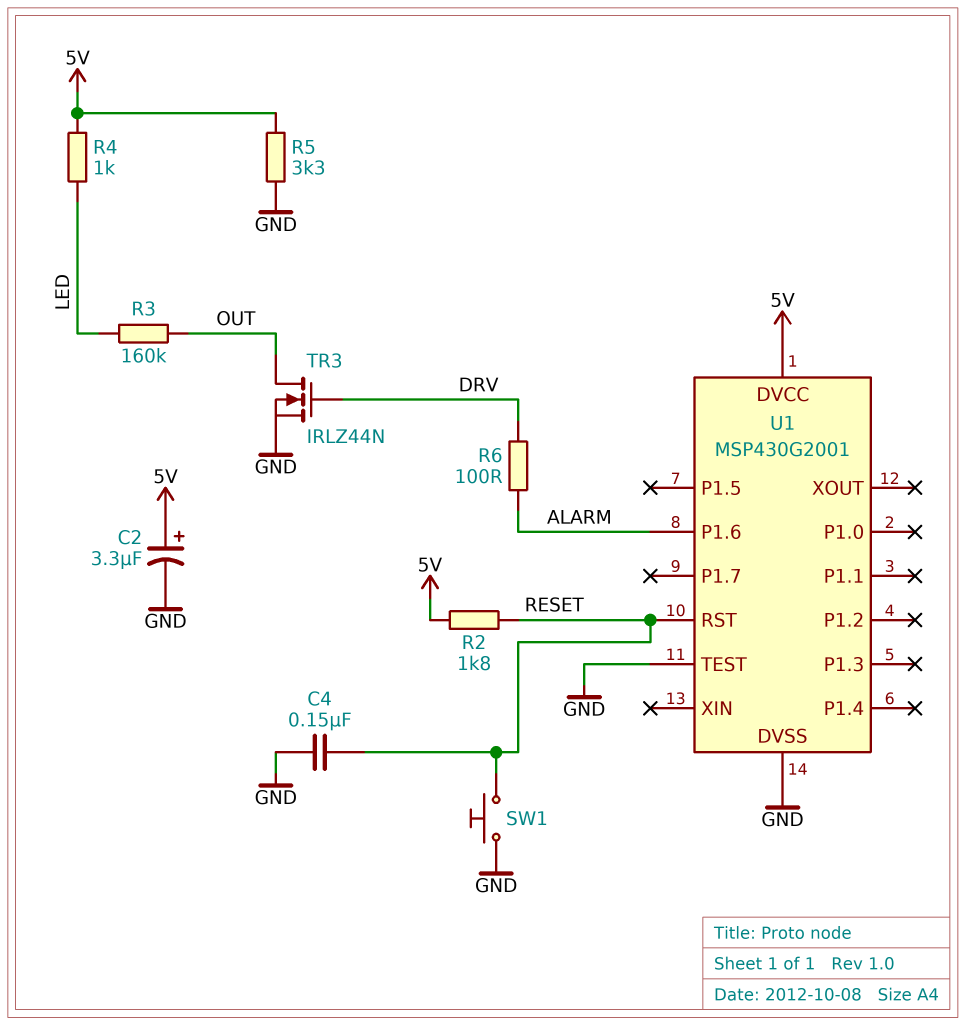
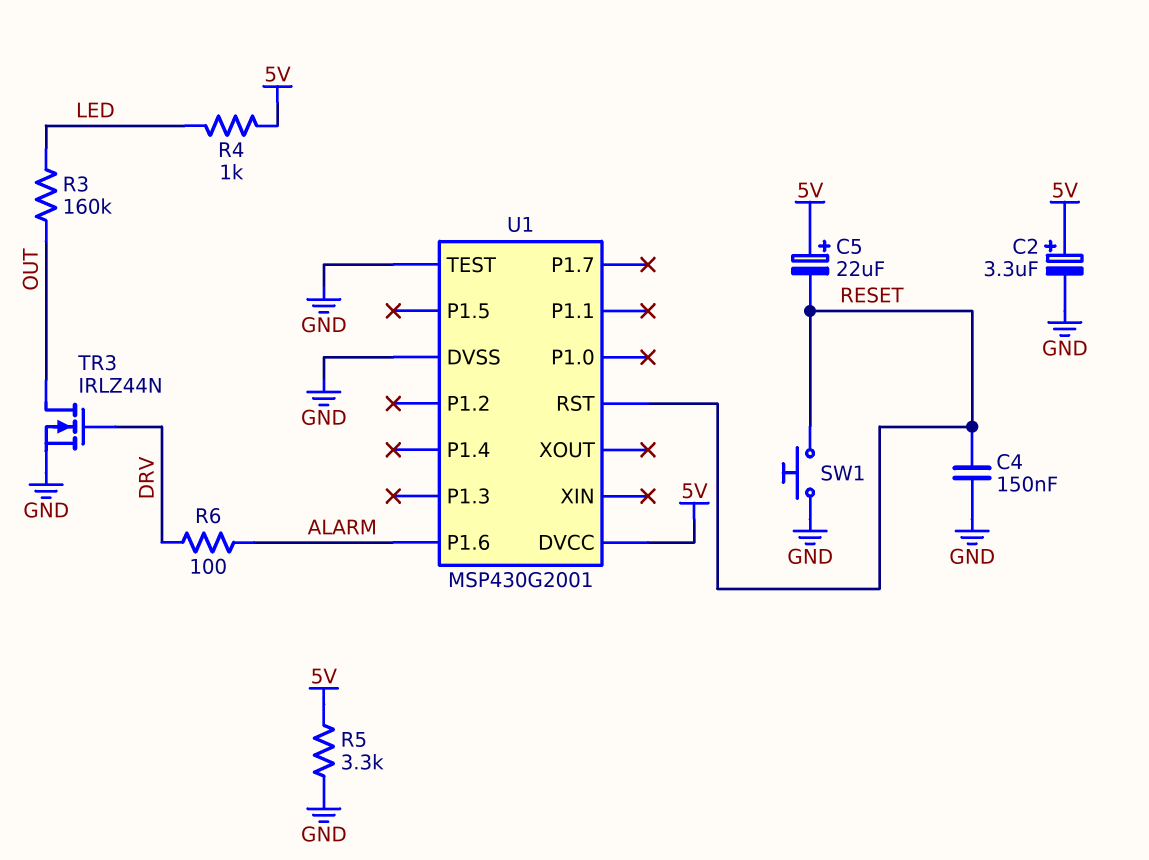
C5: none -> 22uF (plus 5V, minus RESET)
R2: 1.8k (5V, RESET) -> none

